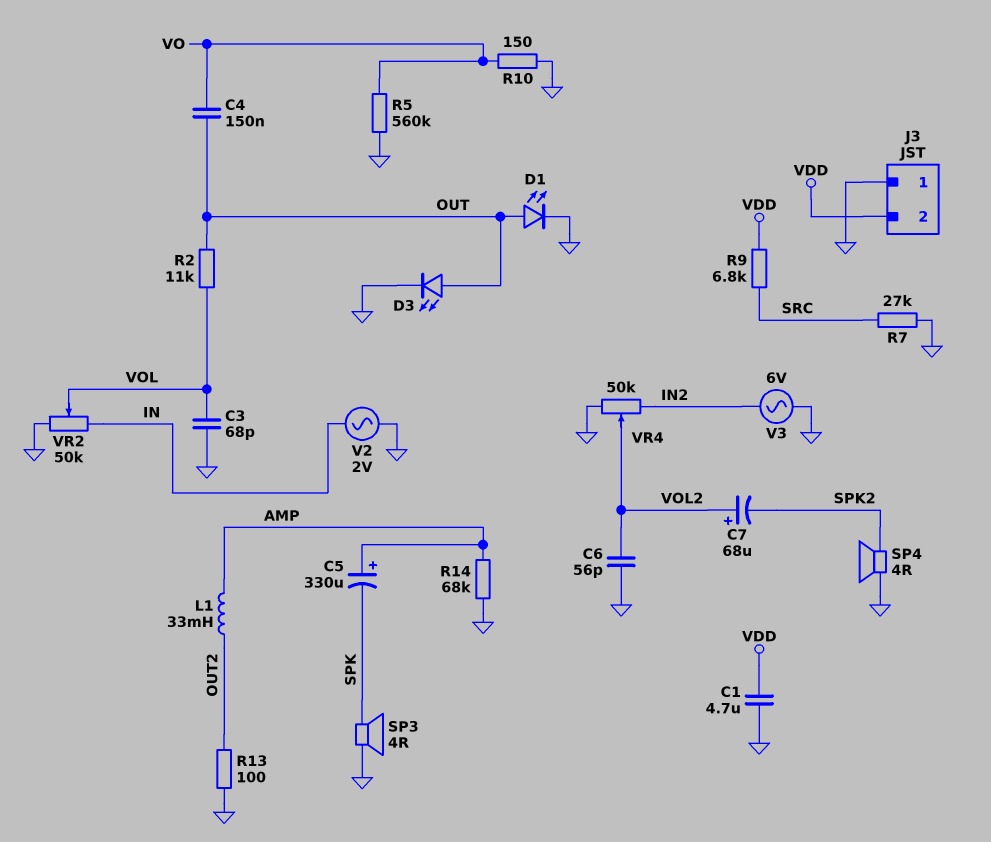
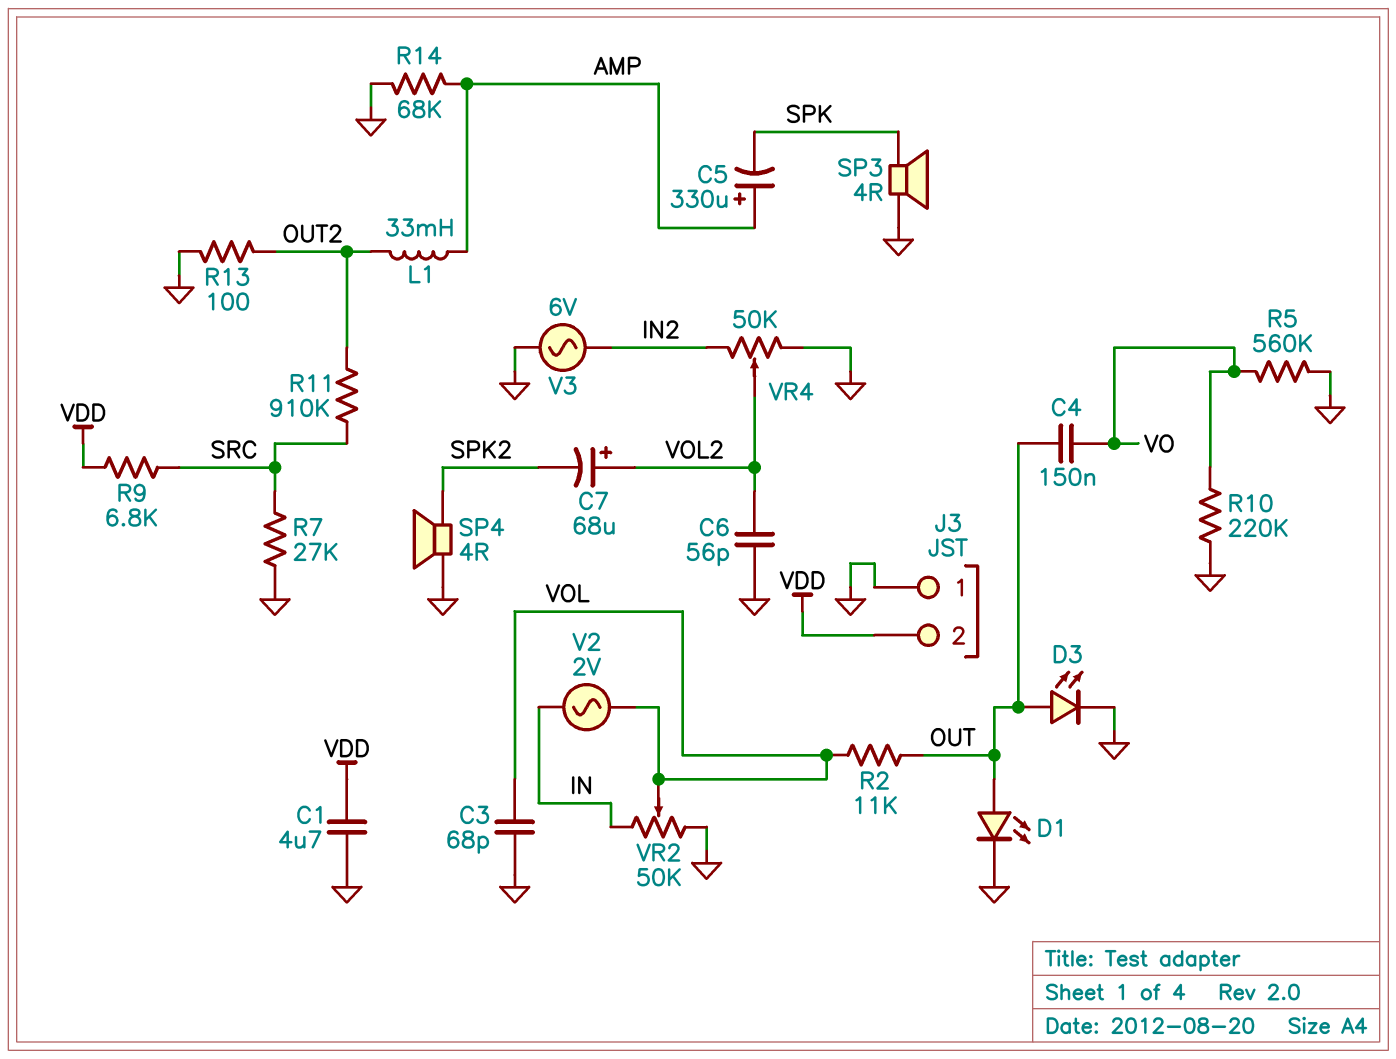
R10: 150 (GND, VO) -> 220k (GND, VO)
R11: none -> 910k (OUT2, SRC)
V2: AC 2V (GND, IN) -> AC 2V (IN, VOL)

